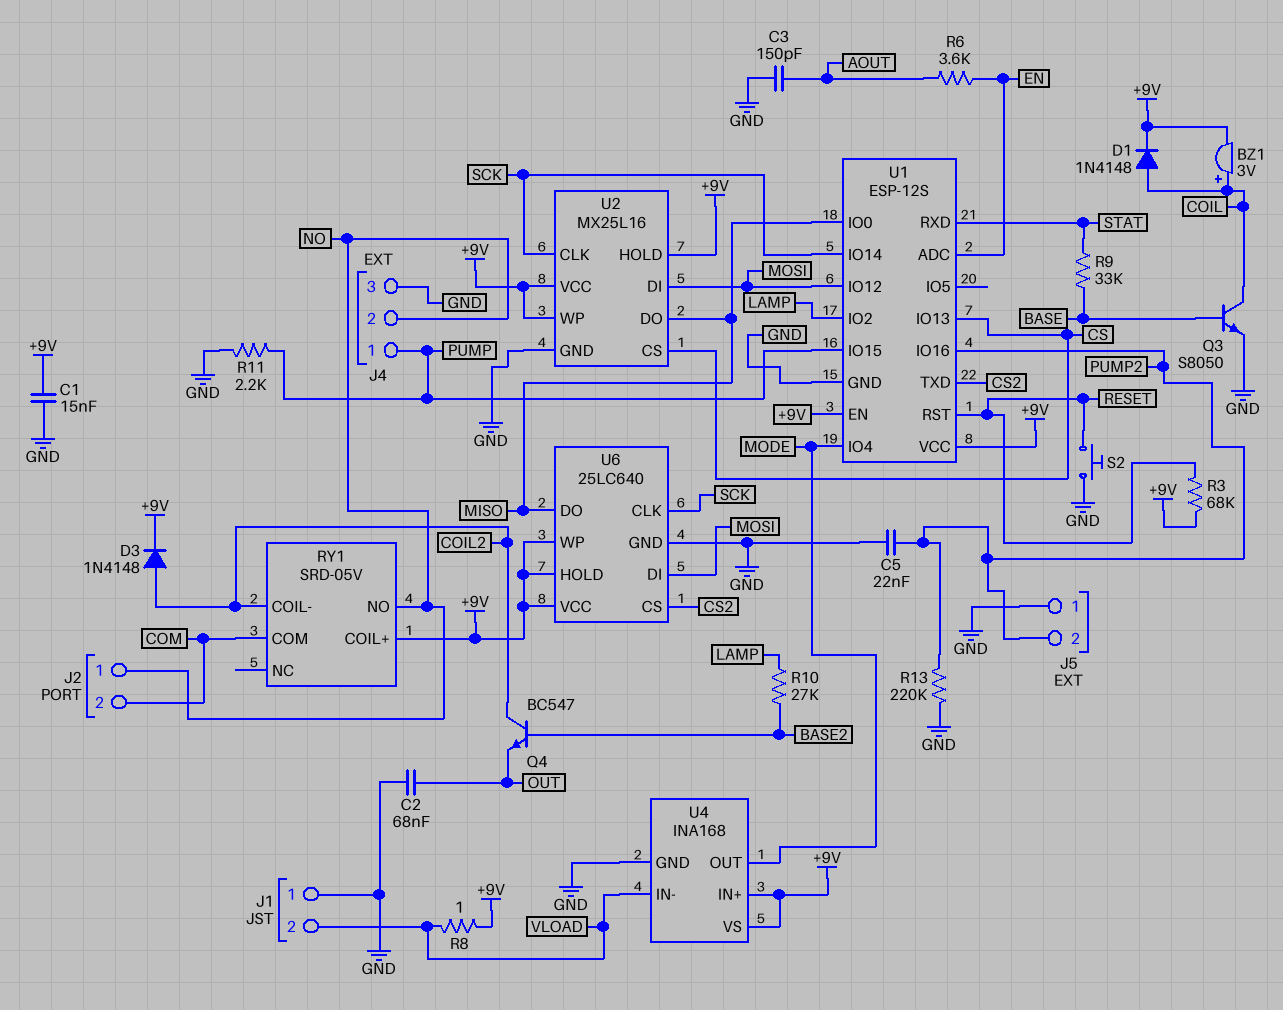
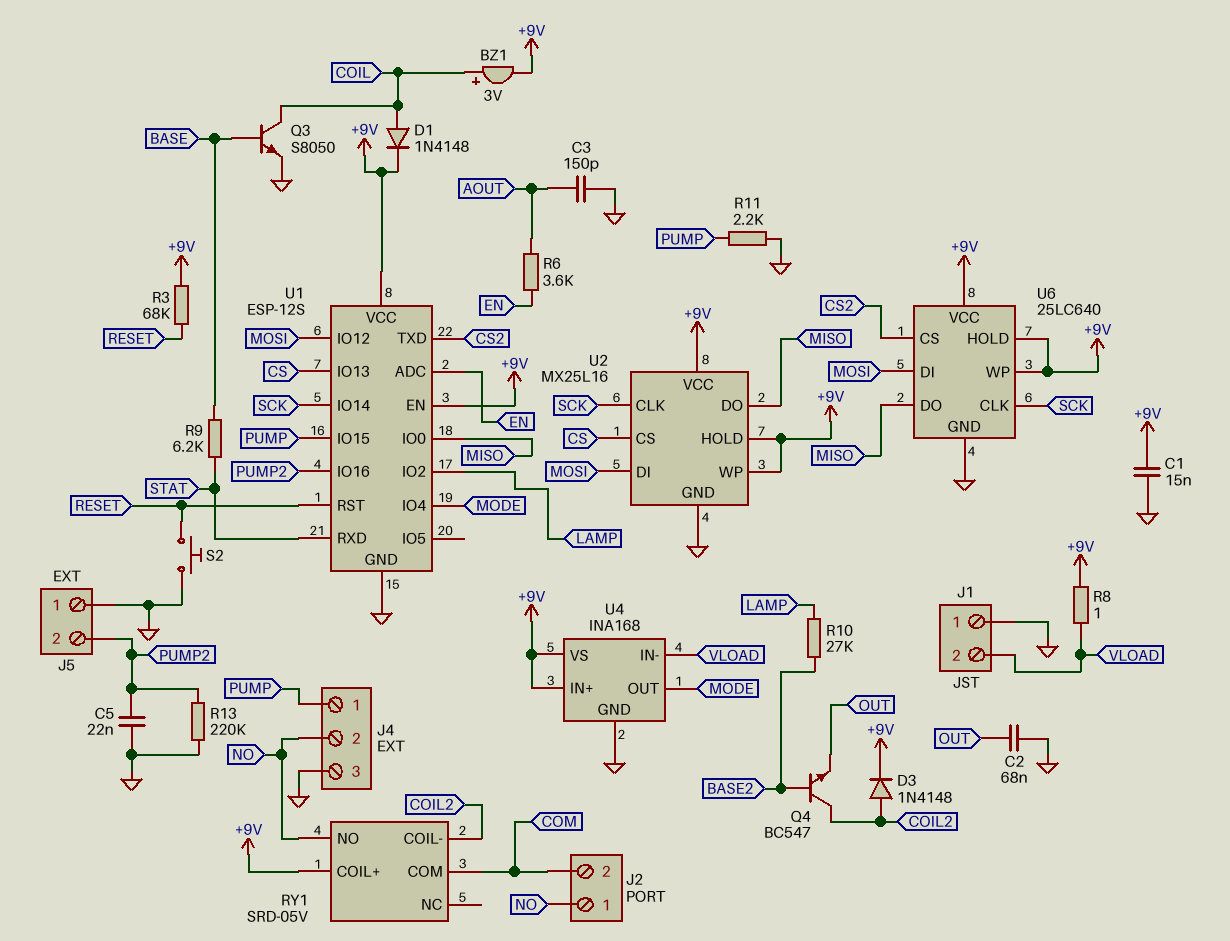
R9: 33k (BASE, STAT) -> 6.2k (BASE, STAT)

